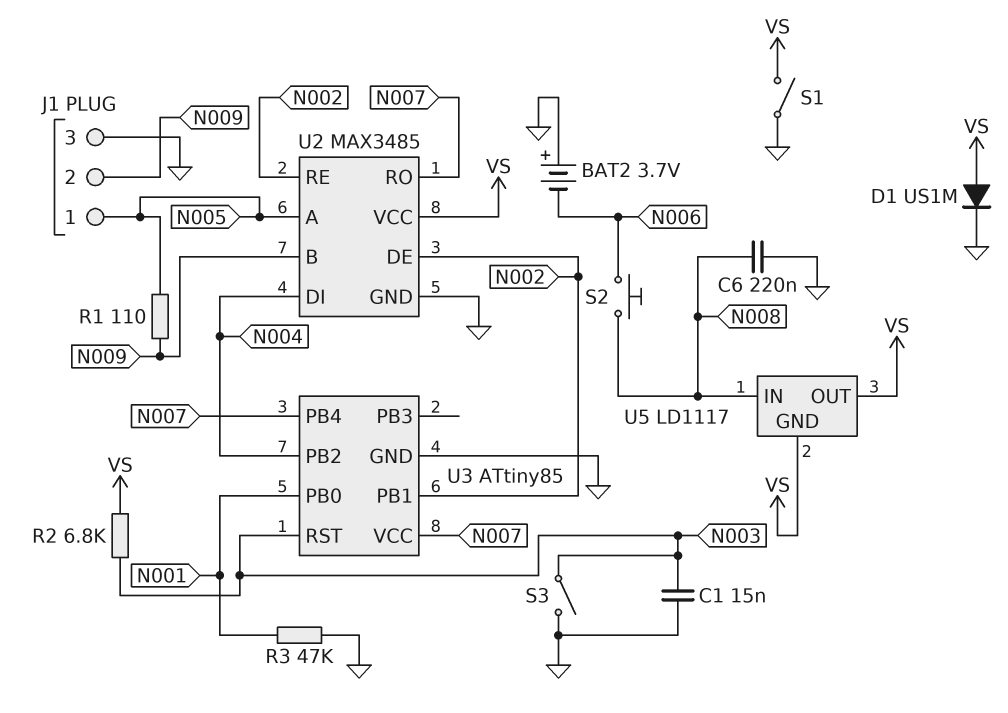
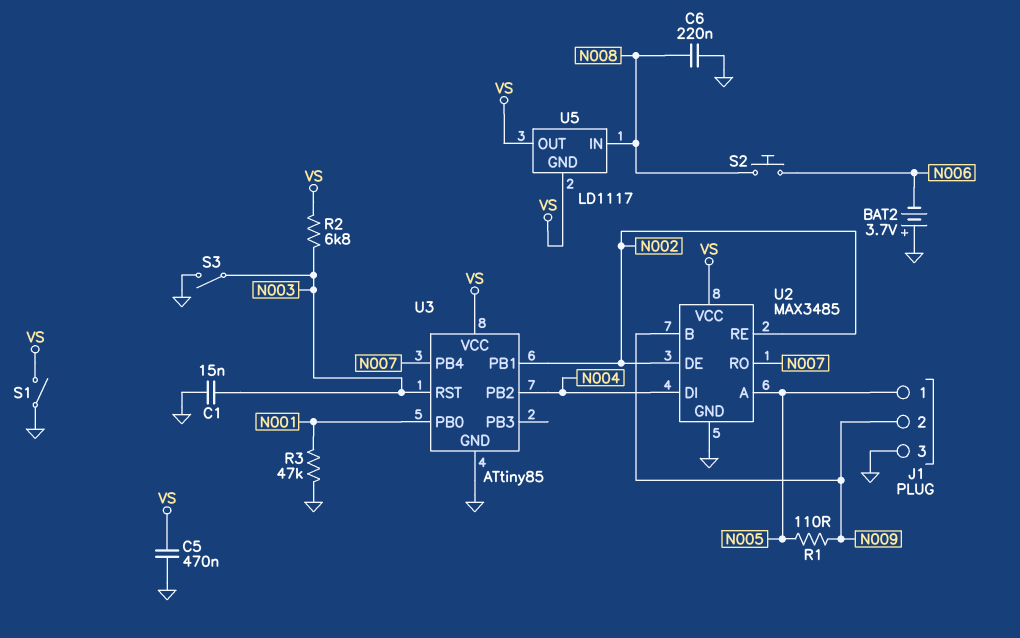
C5: none -> 470nF (GND, VS)
D1: diode US1M (A VS, K GND) -> none
U3 pin VCC: N007 -> VS

